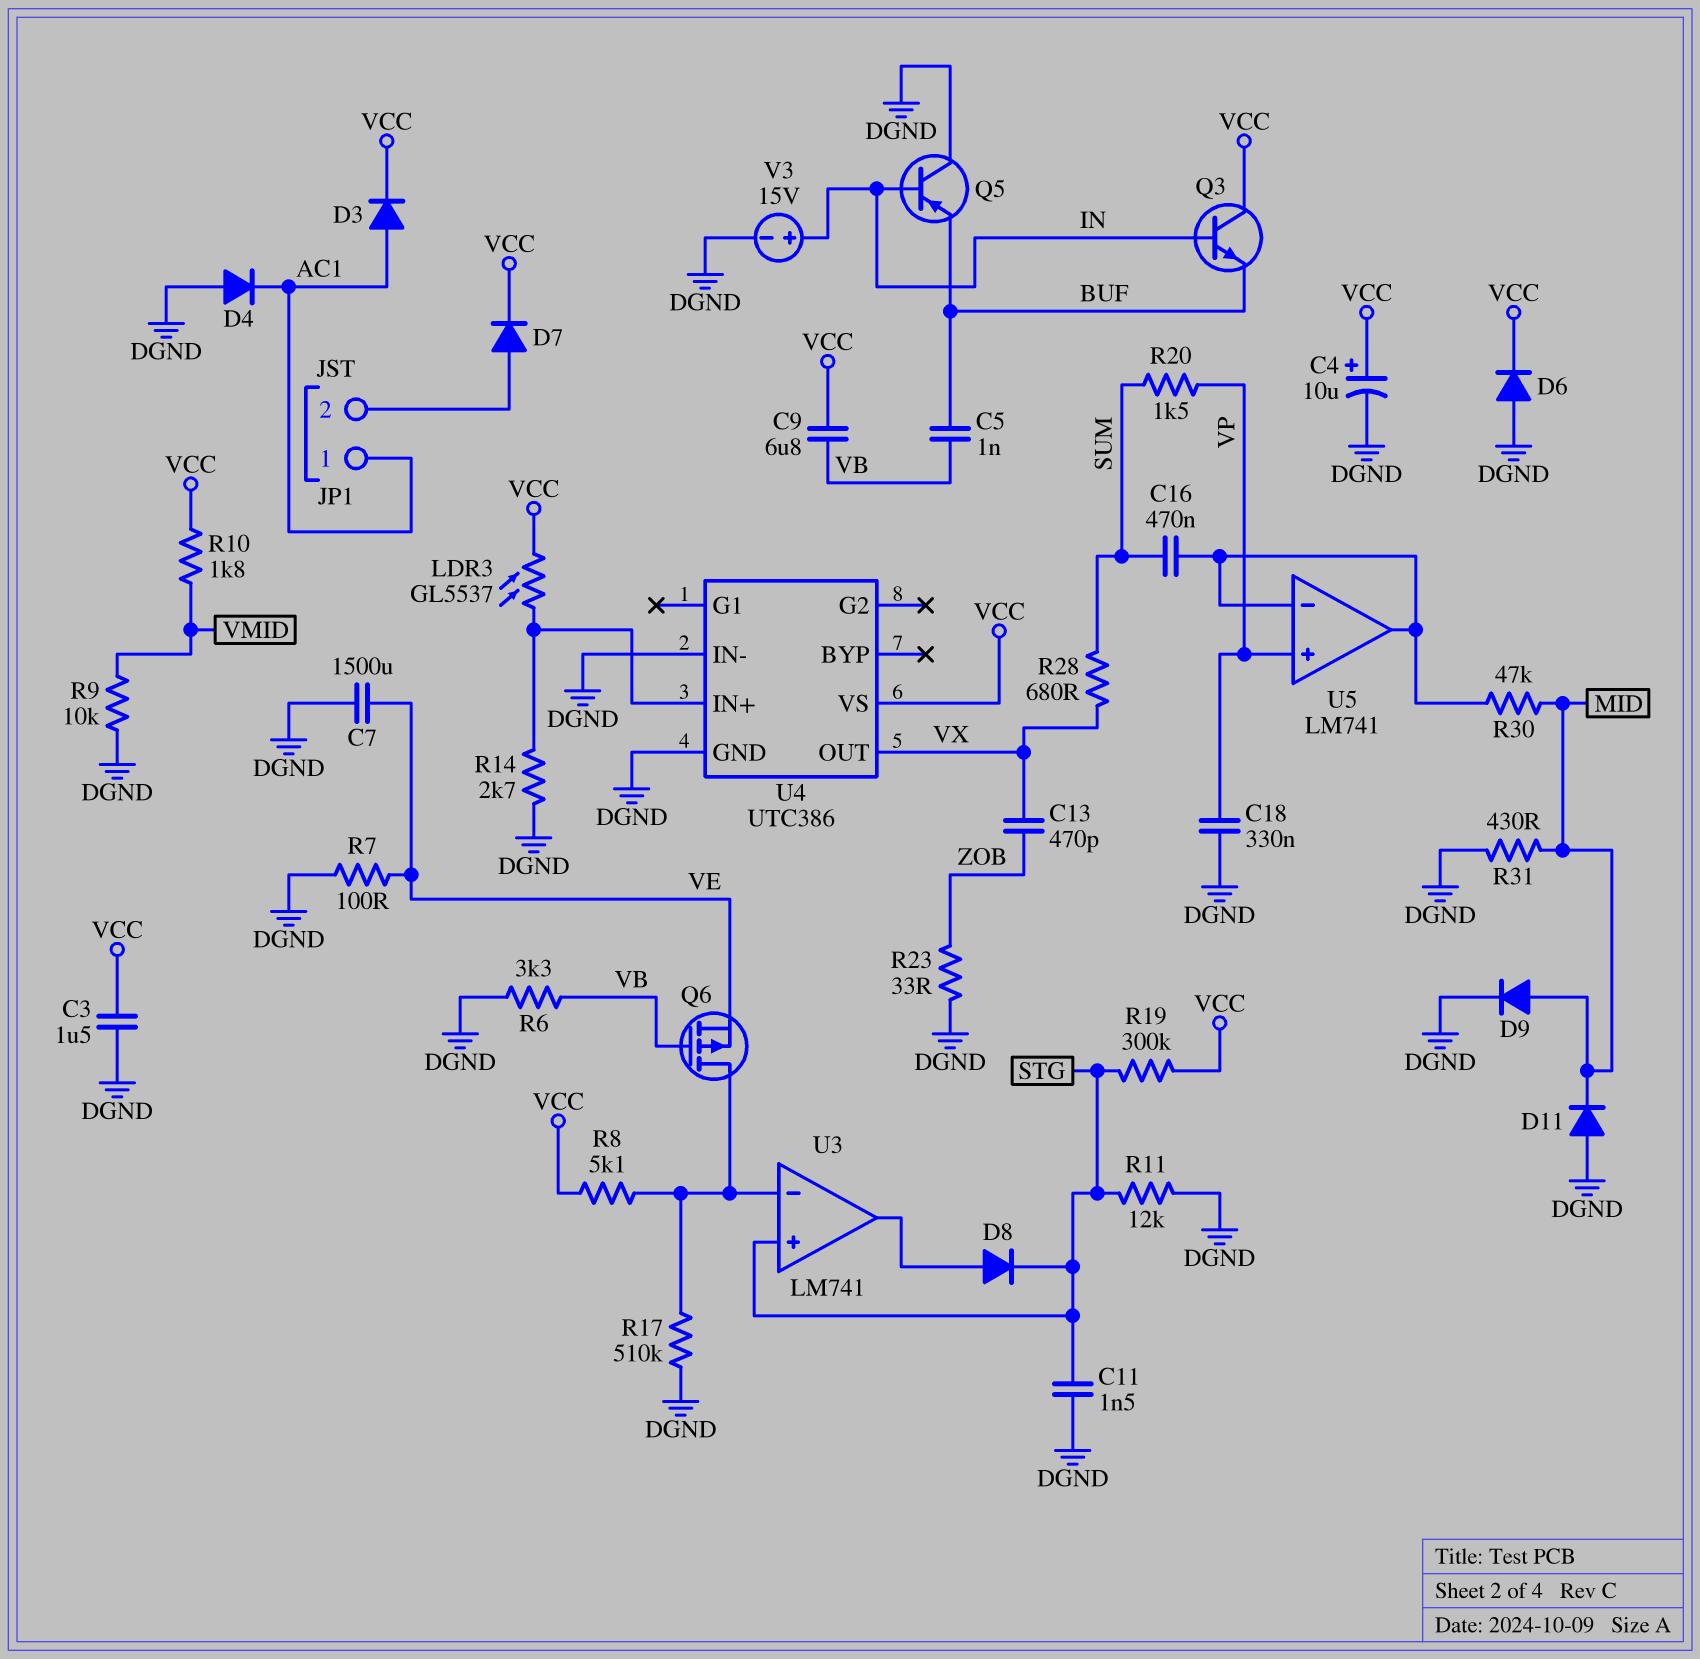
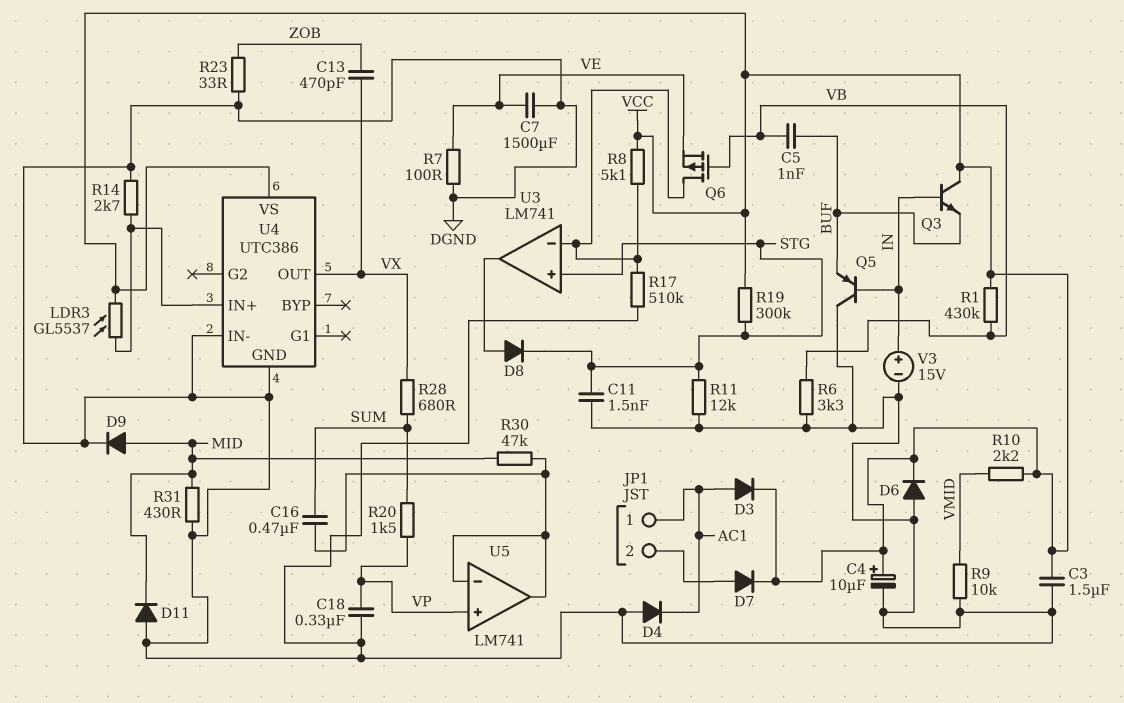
C9: 6.8uF (VB, VCC) -> none
R1: none -> 430k (VB, VCC)
R10: 1.8k (VCC, VMID) -> 2.2k (VCC, VMID)

